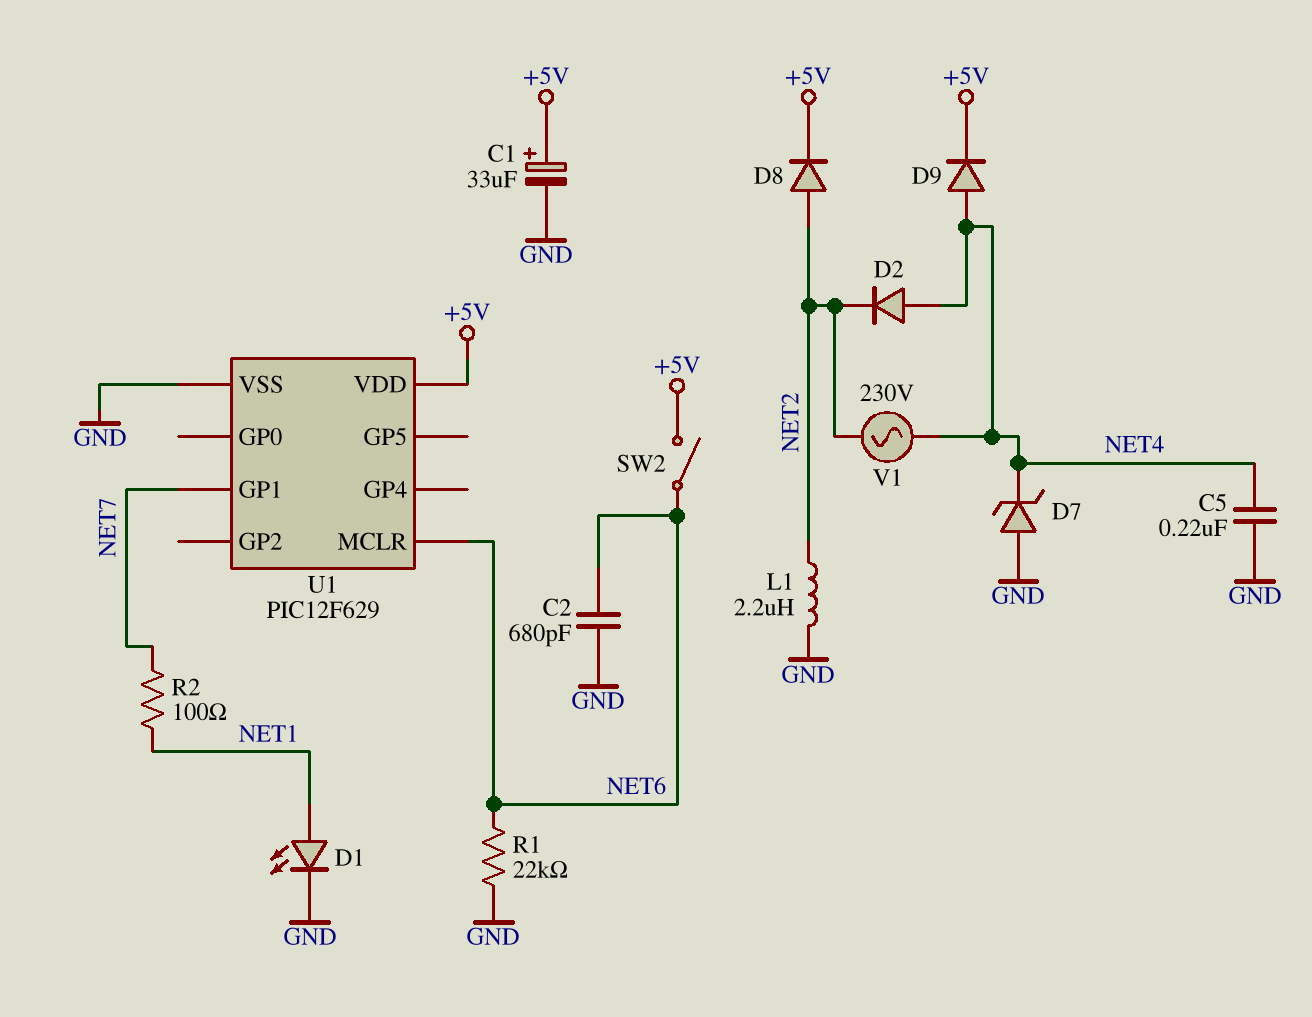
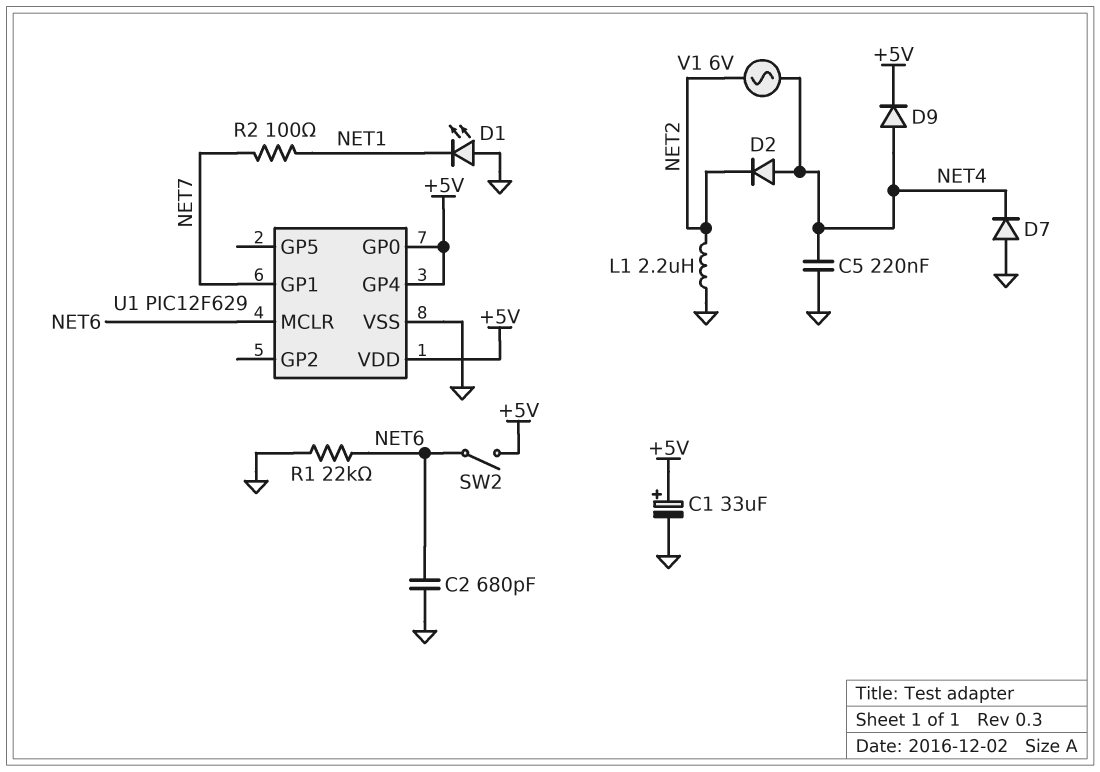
D1: LED (A NET1, K GND) -> LED (A GND, K NET1)
D7: zener (A GND, K NET4) -> diode (A GND, K NET4)
D8: diode (A NET2, K +5V) -> none
U1 pin GP0: none -> +5V
U1 pin GP4: none -> +5V
V1: AC 230V (NET2, NET4) -> AC 6V (NET2, NET4)

